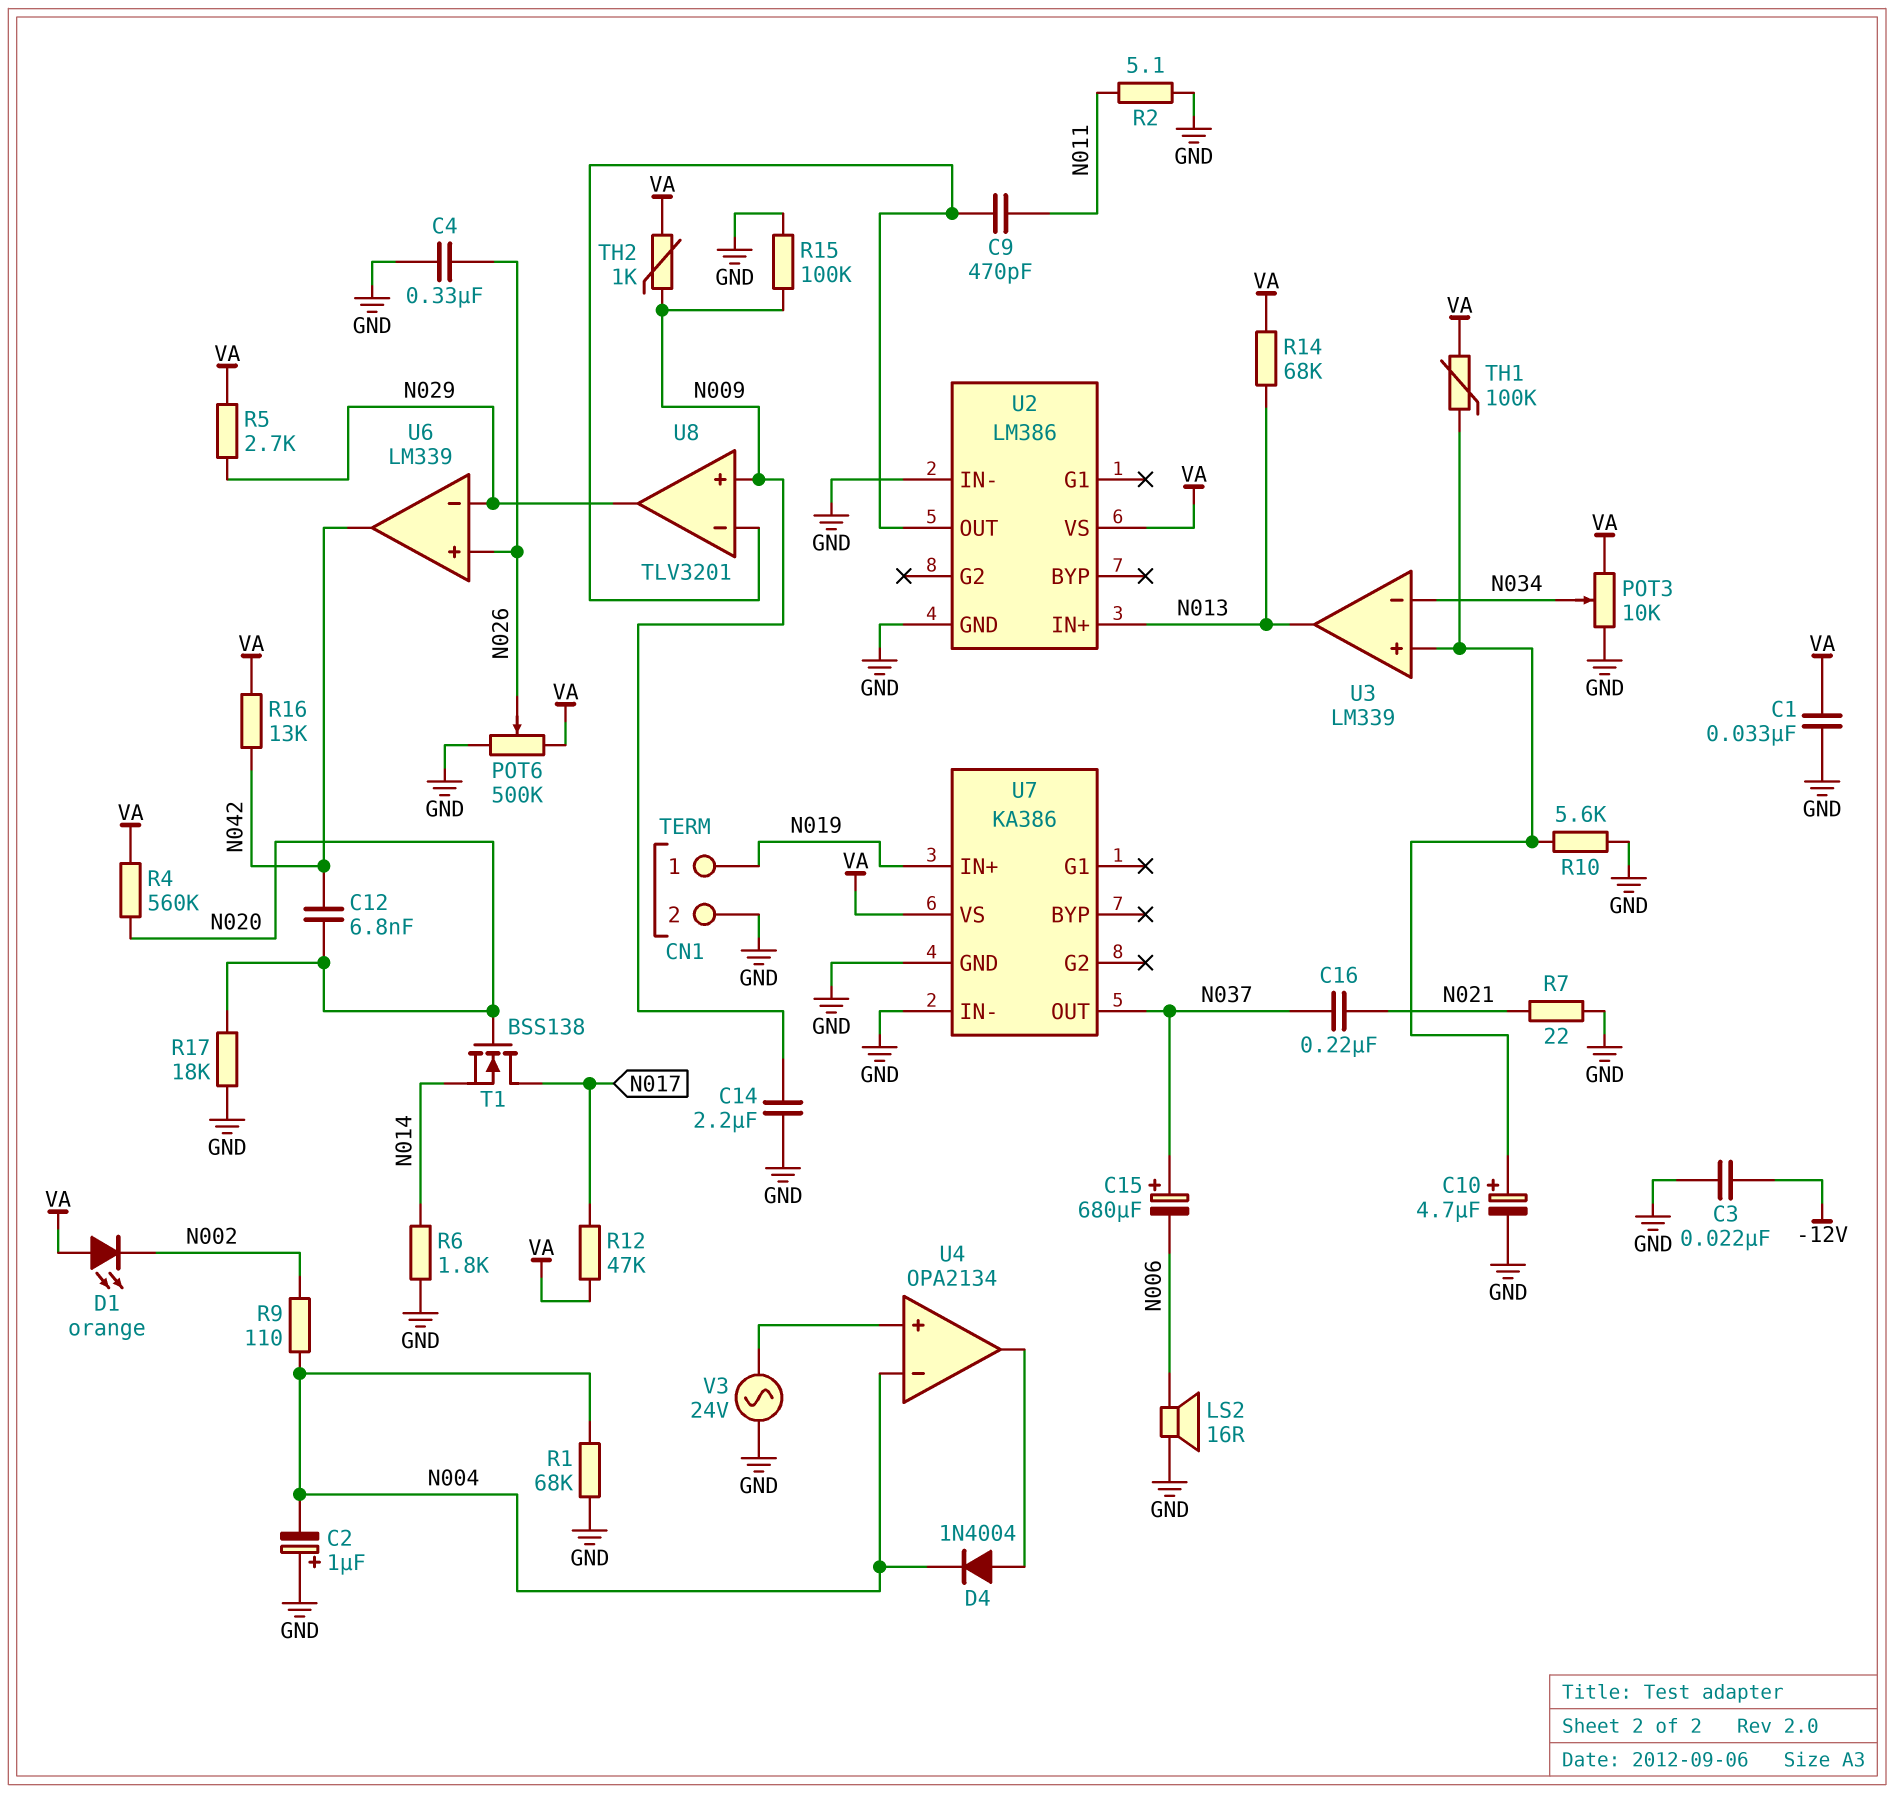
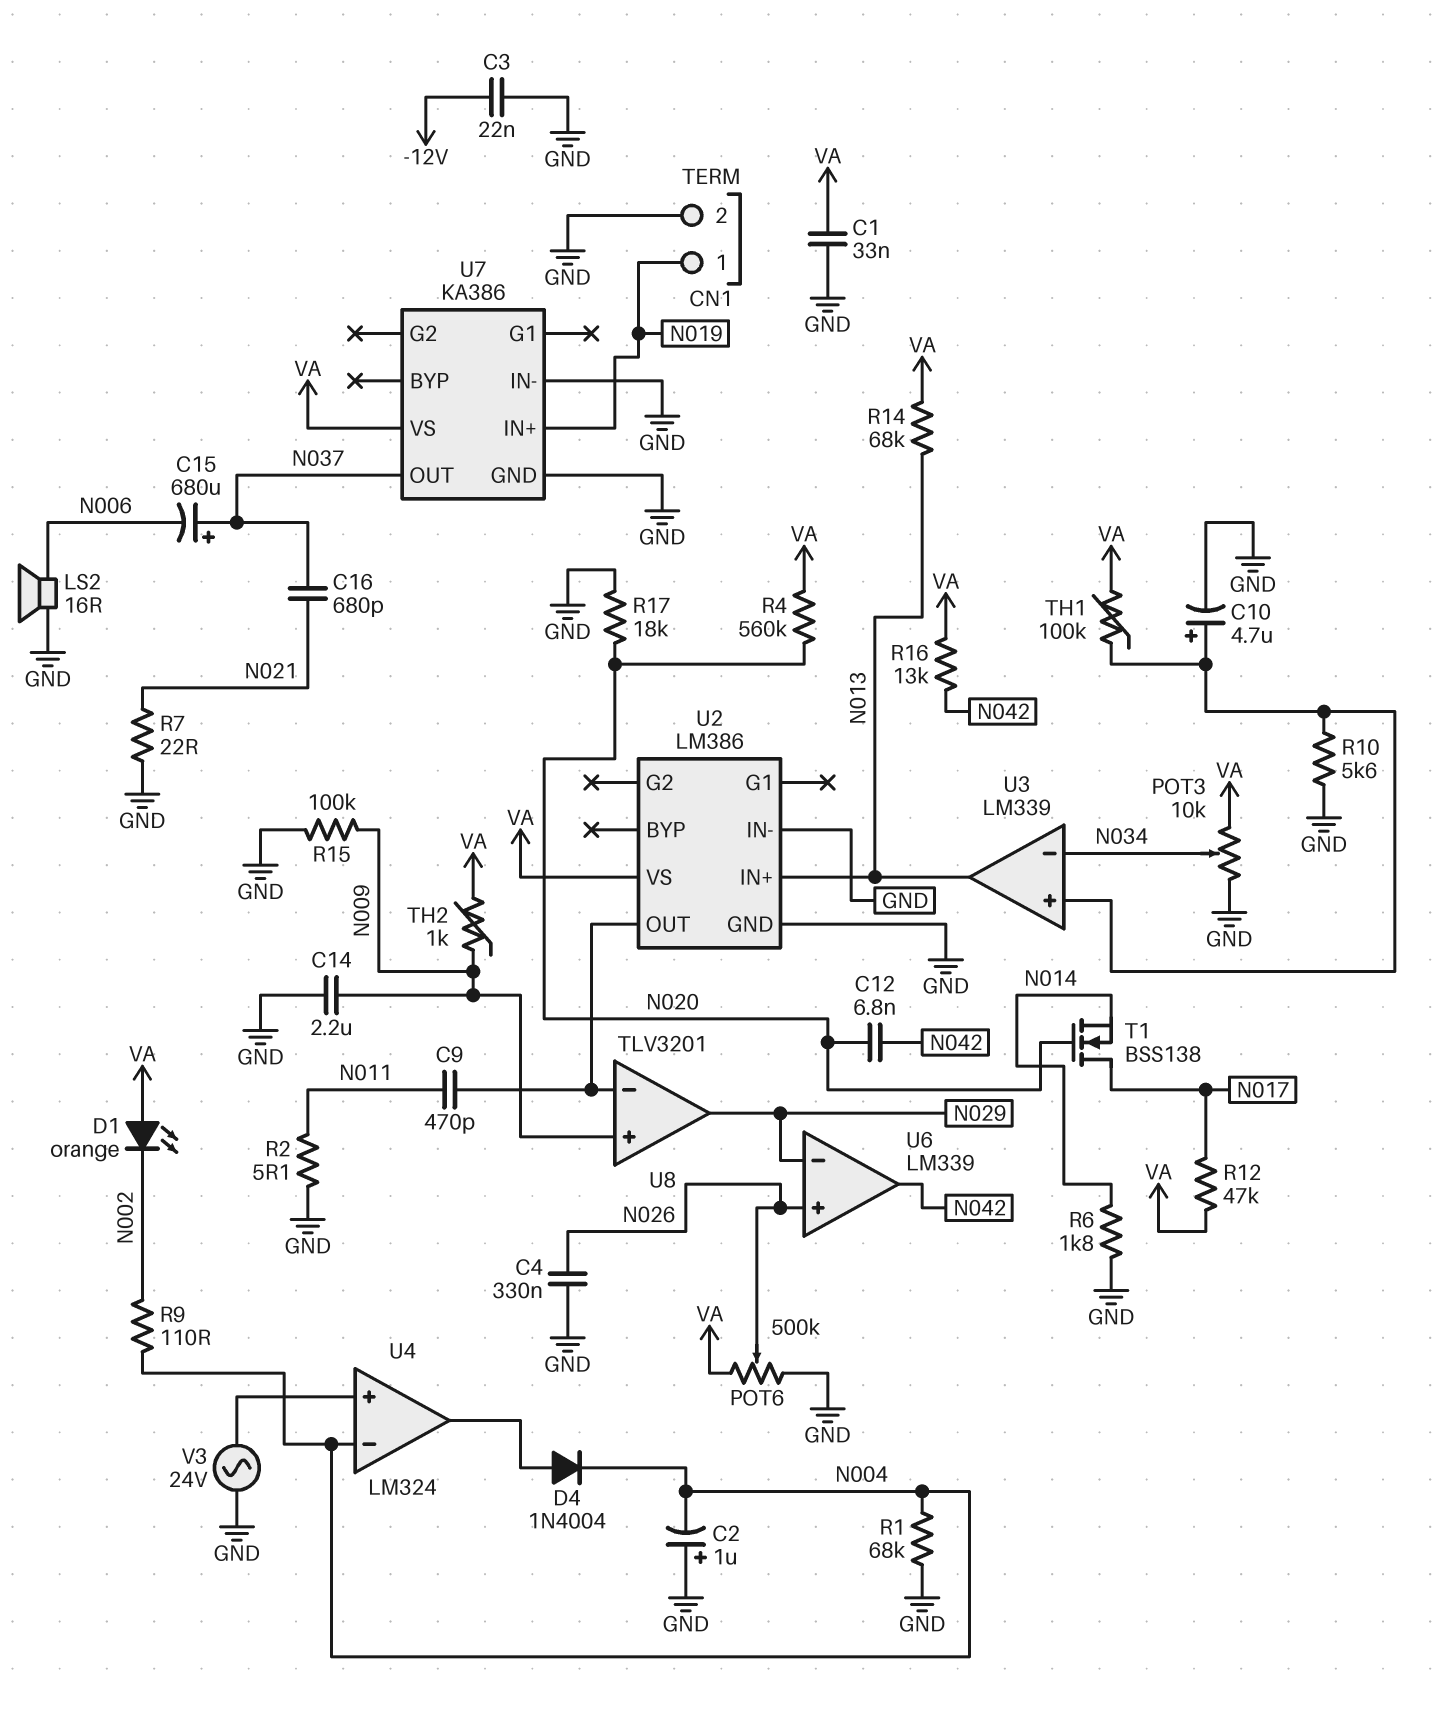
C16: 220nF (N021, N037) -> 680pF (N021, N037)
R5: 2.7k (N029, VA) -> none
U4: OPA2134 -> LM324

